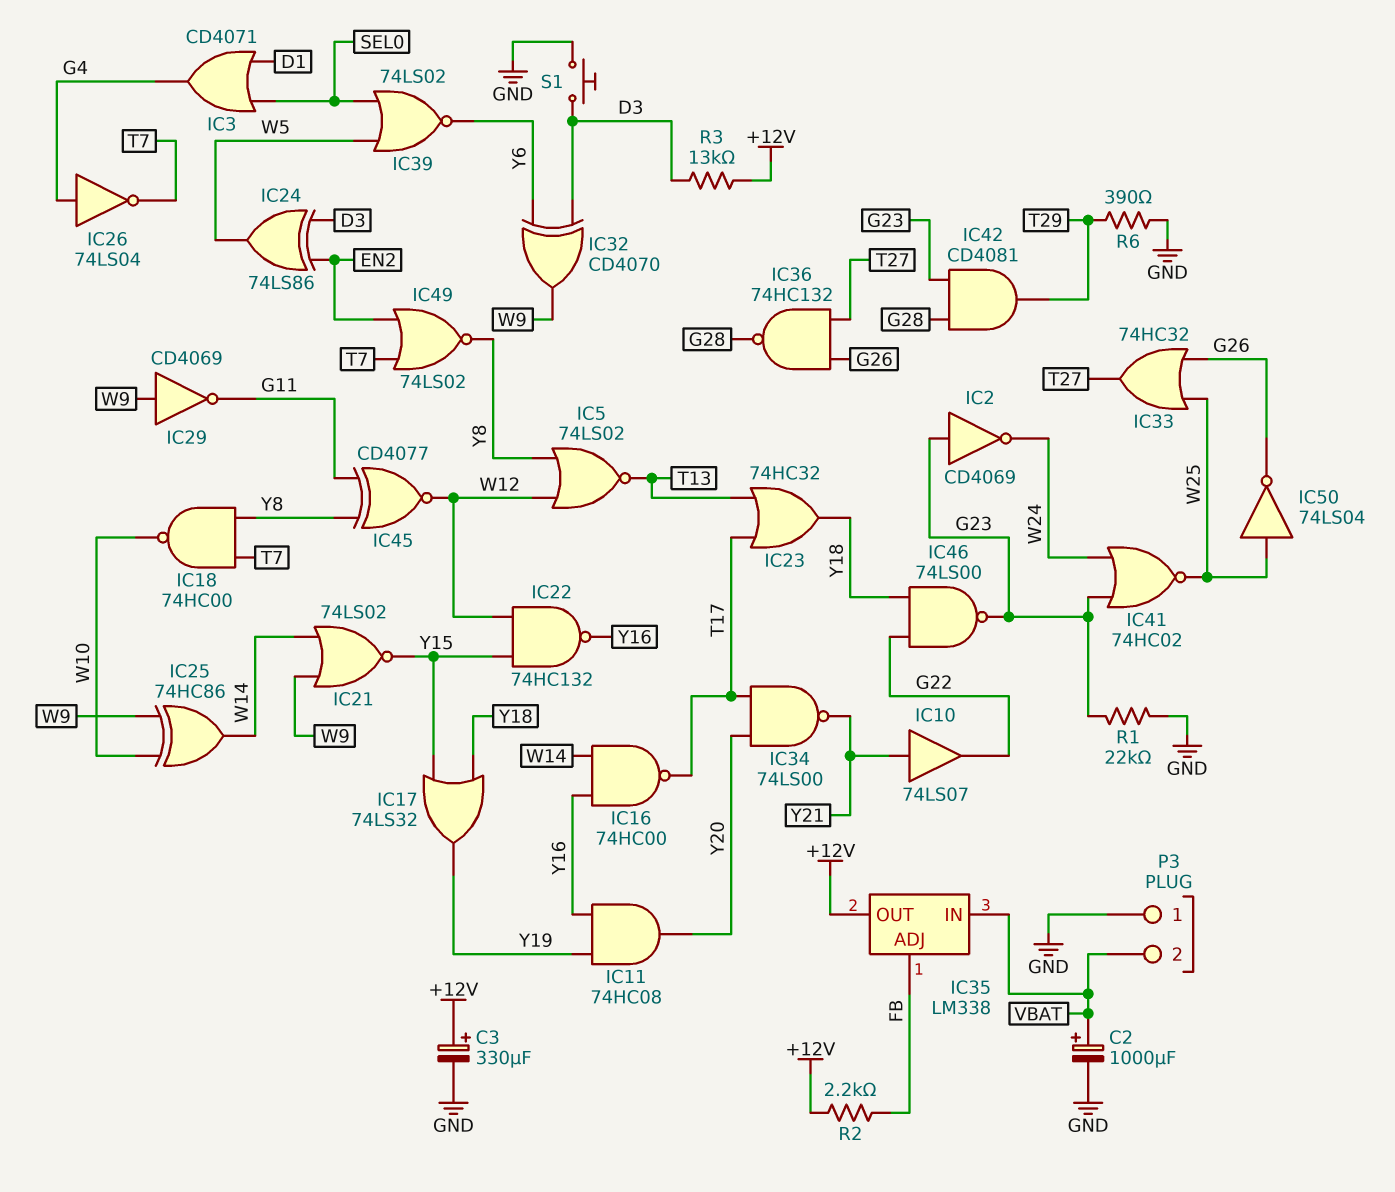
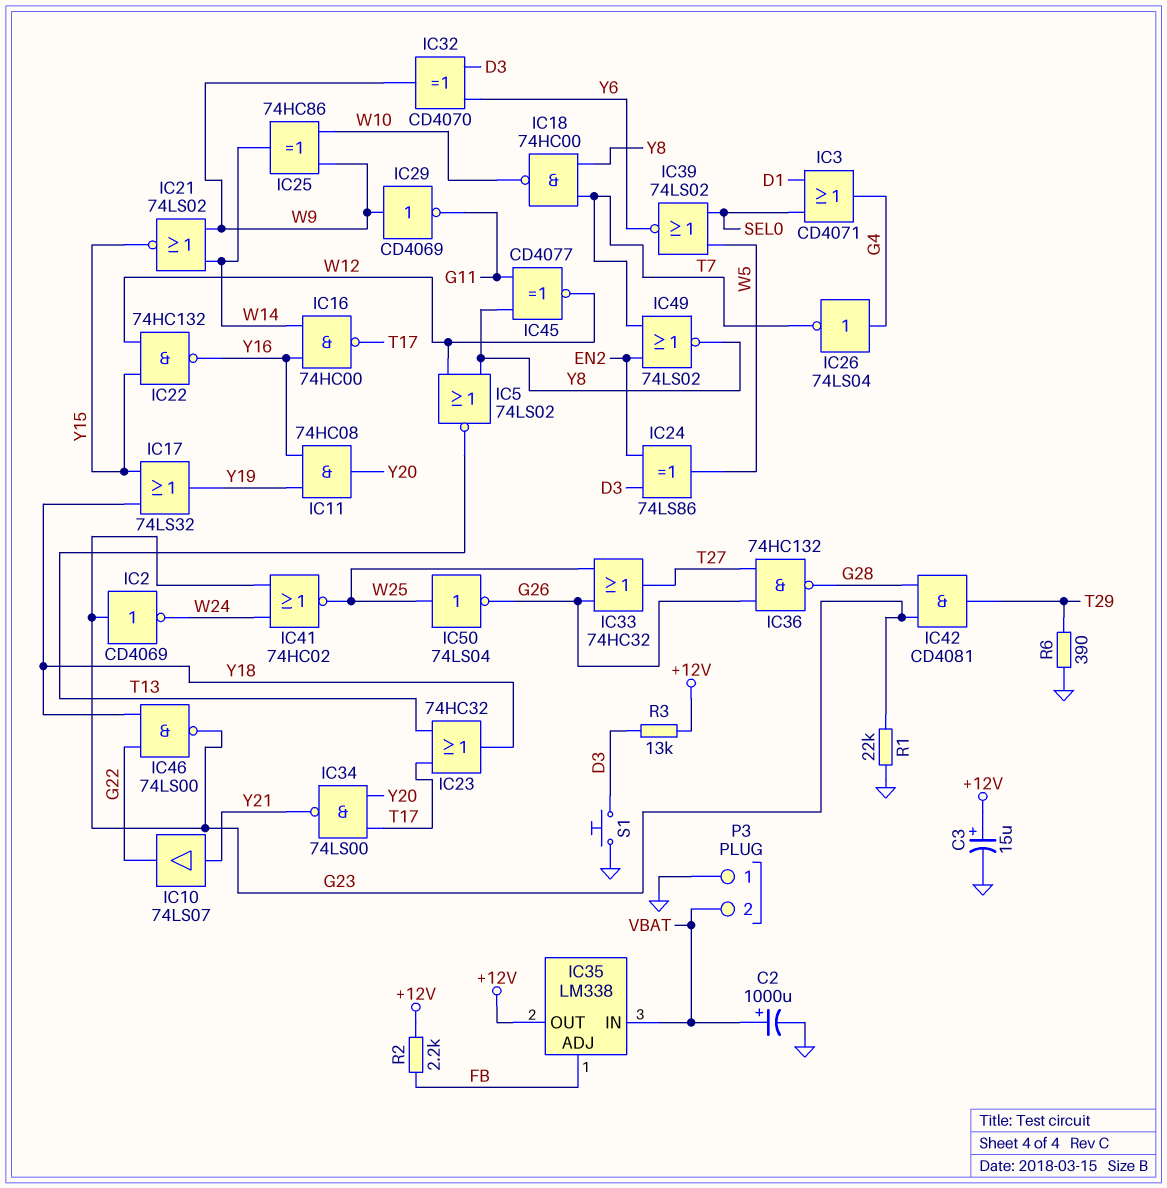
C3: 330uF (plus +12V, minus GND) -> 15uF (plus +12V, minus GND)

